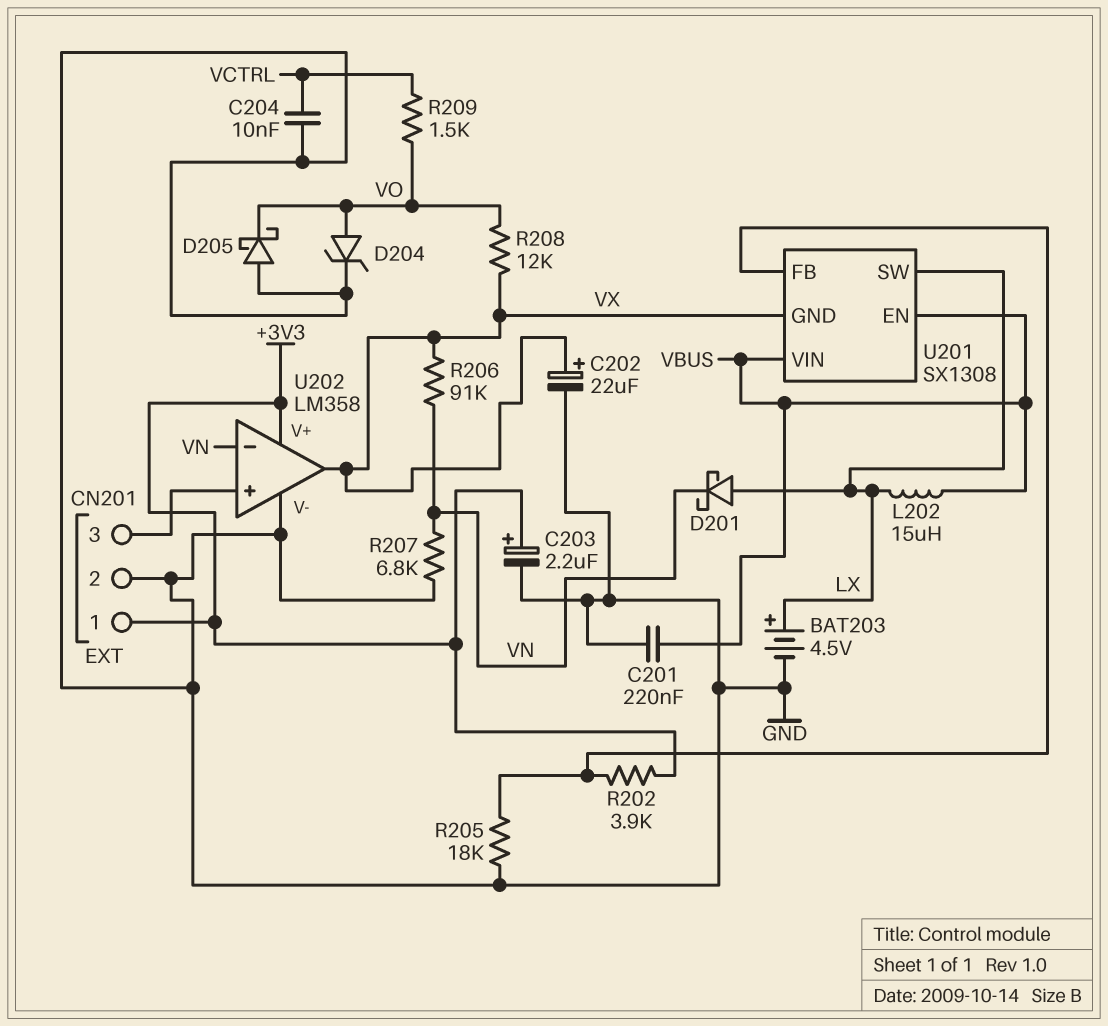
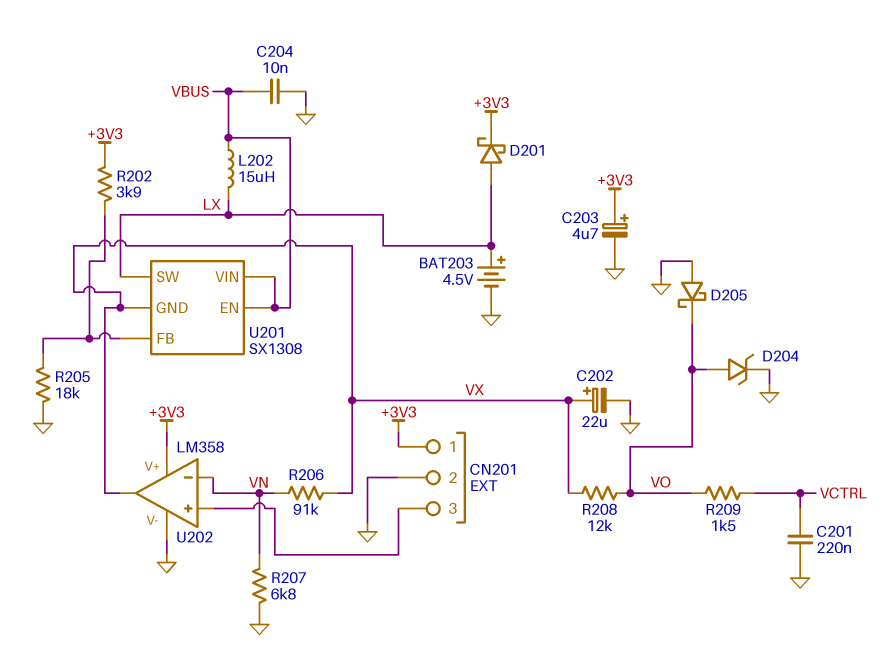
C201: 220nF (GND, VBUS) -> 220nF (GND, VCTRL)
C203: 2.2uF (plus +3V3, minus GND) -> 4.7uF (plus +3V3, minus GND)
C204: 10nF (GND, VCTRL) -> 10nF (GND, VBUS)
D201: schottky (A LX, K VN) -> schottky (A LX, K +3V3)

